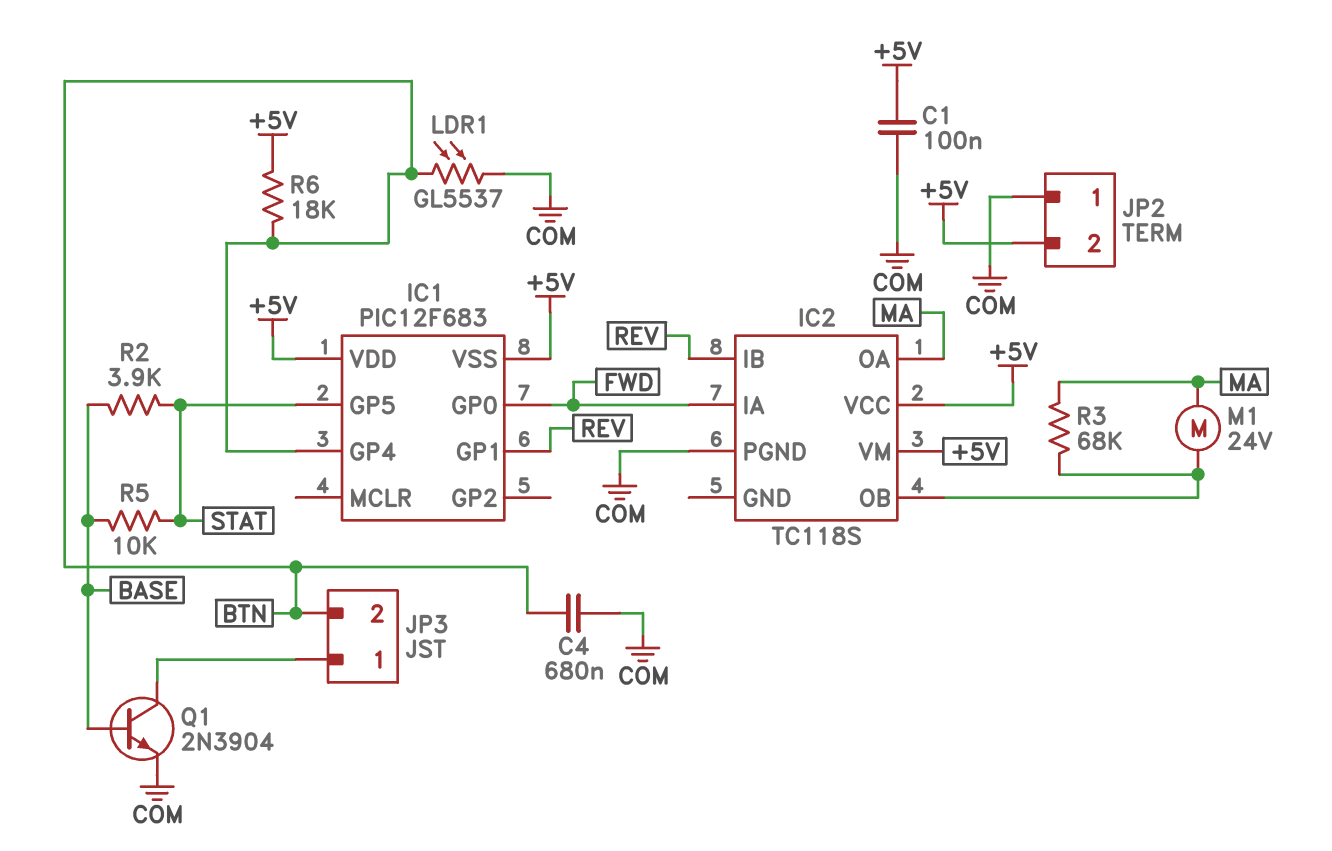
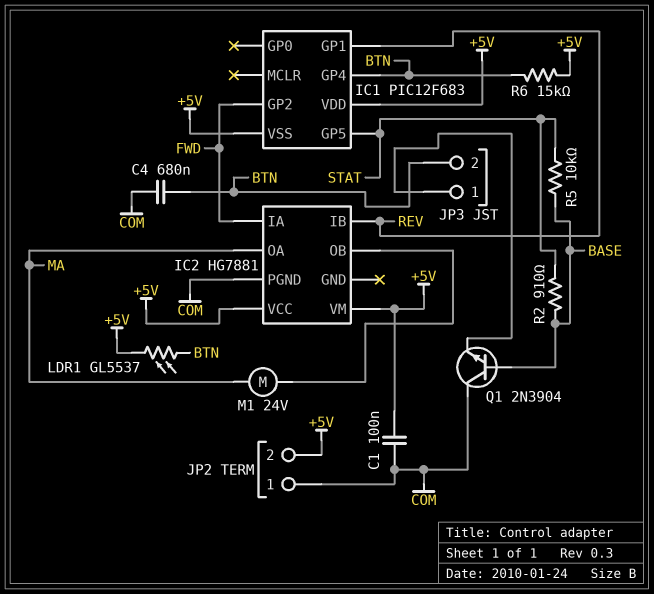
IC1 pin GP0: FWD -> none
IC1 pin GP2: none -> FWD
IC2: TC118S -> HG7881
LDR1: GL5537 (BTN, COM) -> GL5537 (+5V, BTN)
Q1: NPN 2N3904 (B BASE, C JP3/1, E COM) -> NPN 2N3904 (B BASE, C COM, E JP3/1)
R2: 3.9k (BASE, STAT) -> 910 (BASE, STAT)
R3: 68k (IC2/OB, MA) -> none
R6: 18k (+5V, BTN) -> 15k (+5V, BTN)

